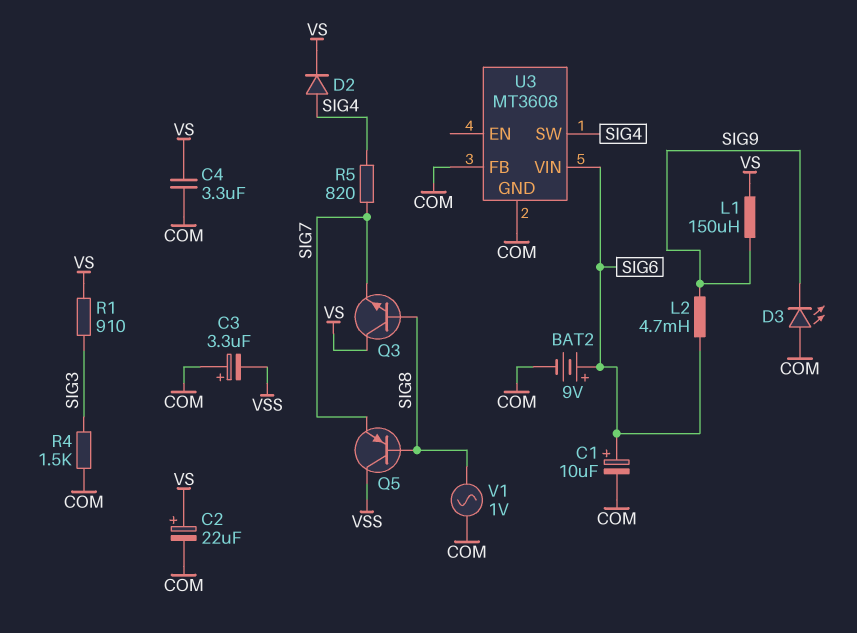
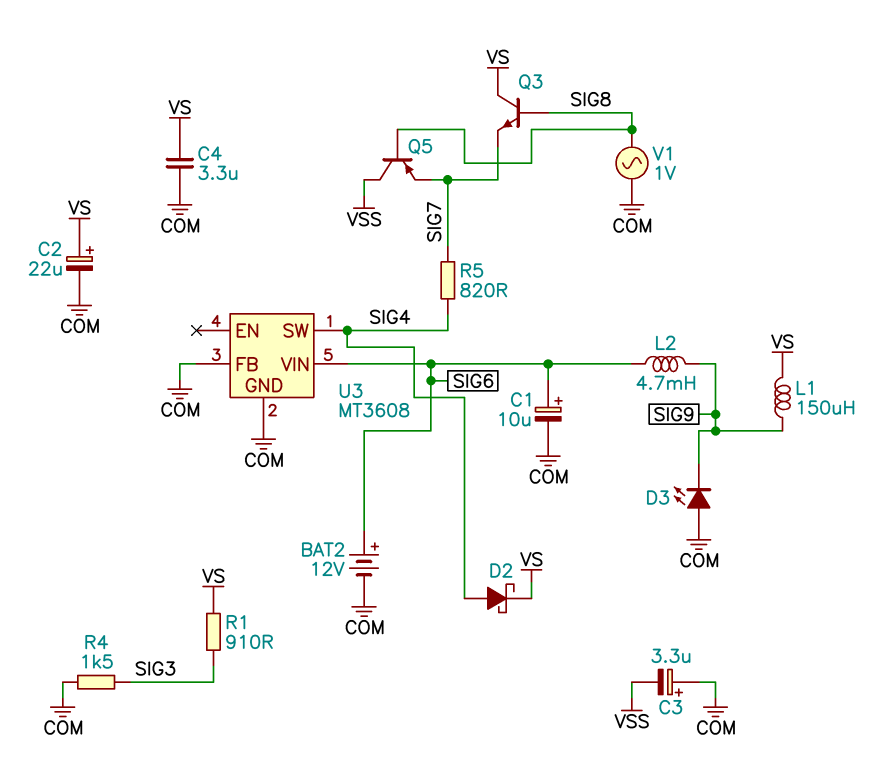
BAT2: 9V (plus SIG6, minus COM) -> 12V (plus SIG6, minus COM)
D2: diode (A SIG4, K VS) -> schottky (A SIG4, K VS)

